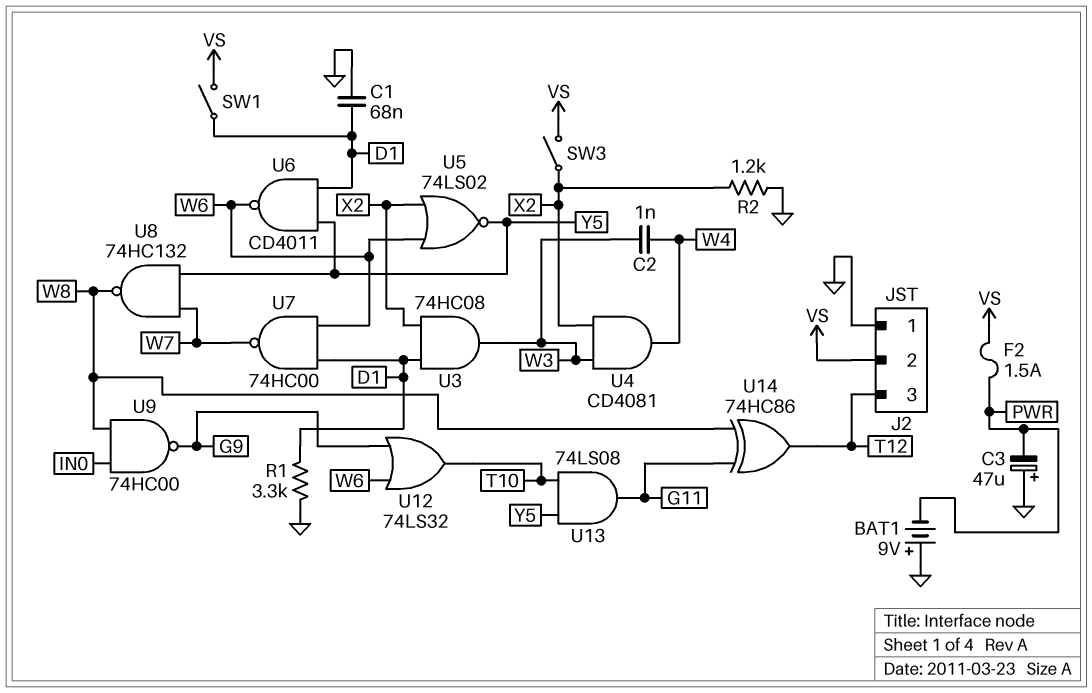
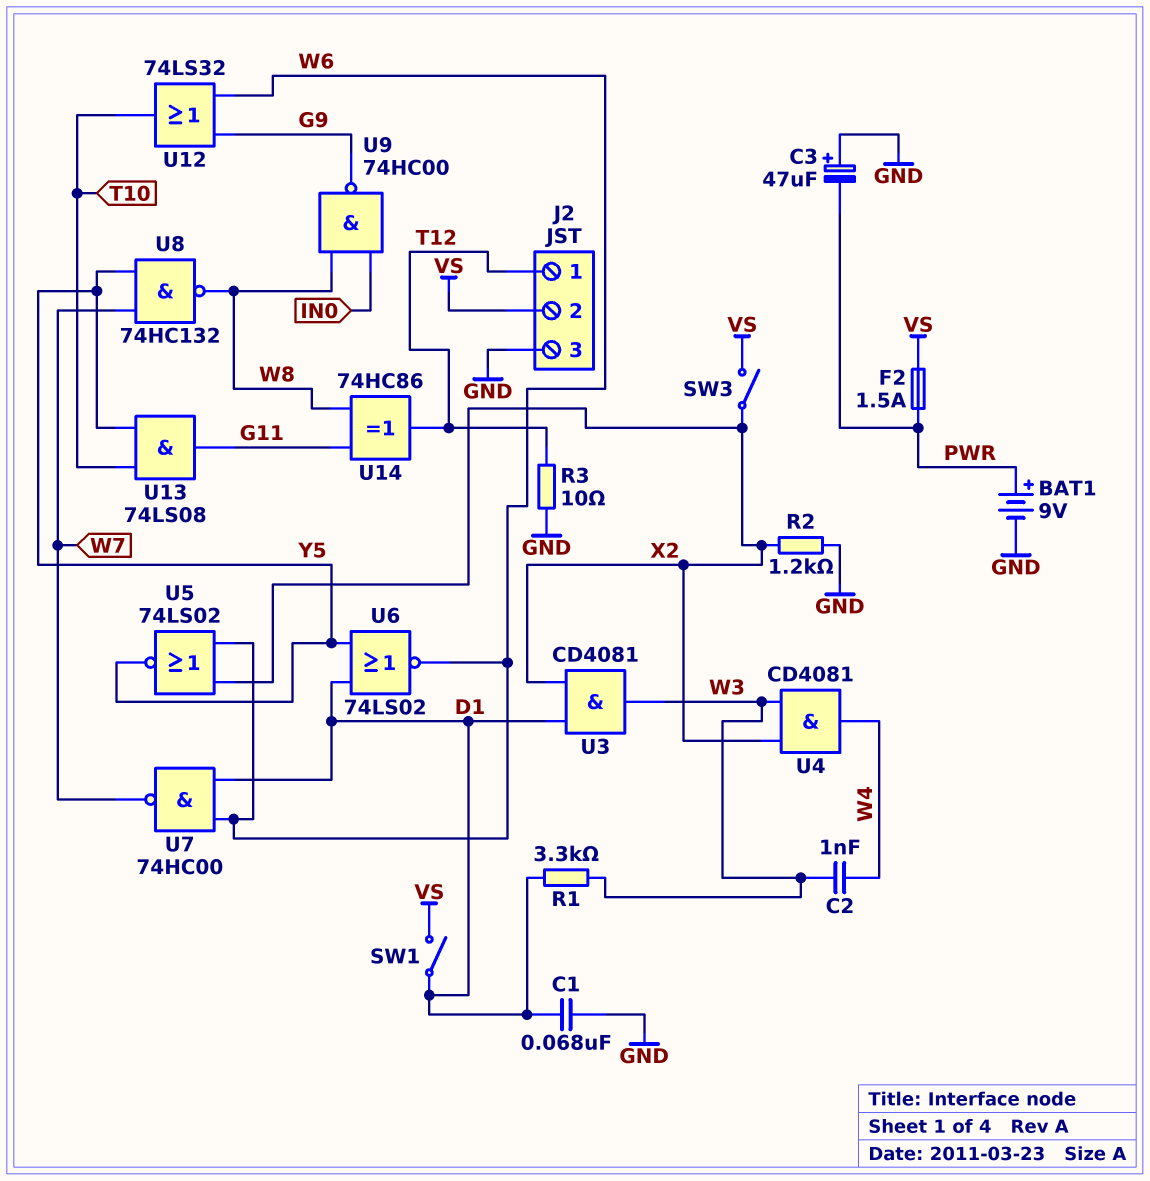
BAT1: 9V (plus GND, minus PWR) -> 9V (plus PWR, minus GND)
J2 pin 1: GND -> T12
J2 pin 3: T12 -> GND
R1: 3.3k (D1, GND) -> 3.3k (D1, W3)
R3: none -> 10 (GND, T12)
U3: AND 74HC08 (in D1, in X2, out W3) -> AND CD4081 (in D1, in X2, out W3)
U6: NAND CD4011 (in D1, in Y5, out W6) -> NOR 74LS02 (in D1, in Y5, out W6)

